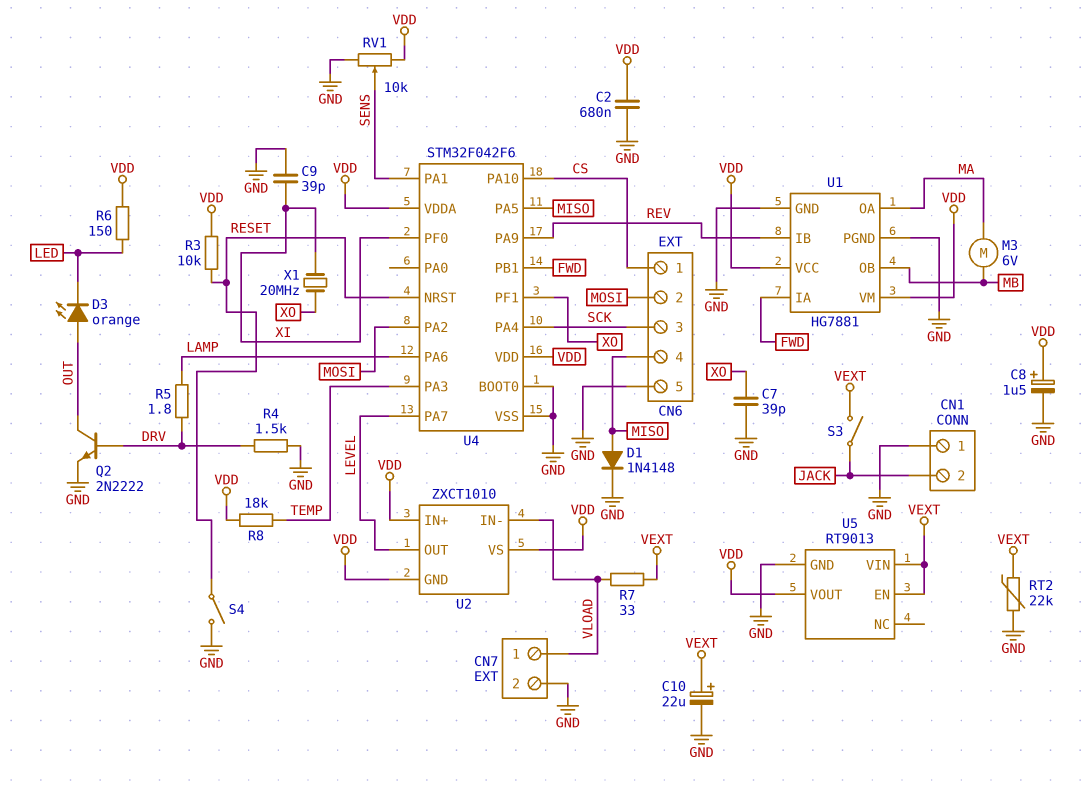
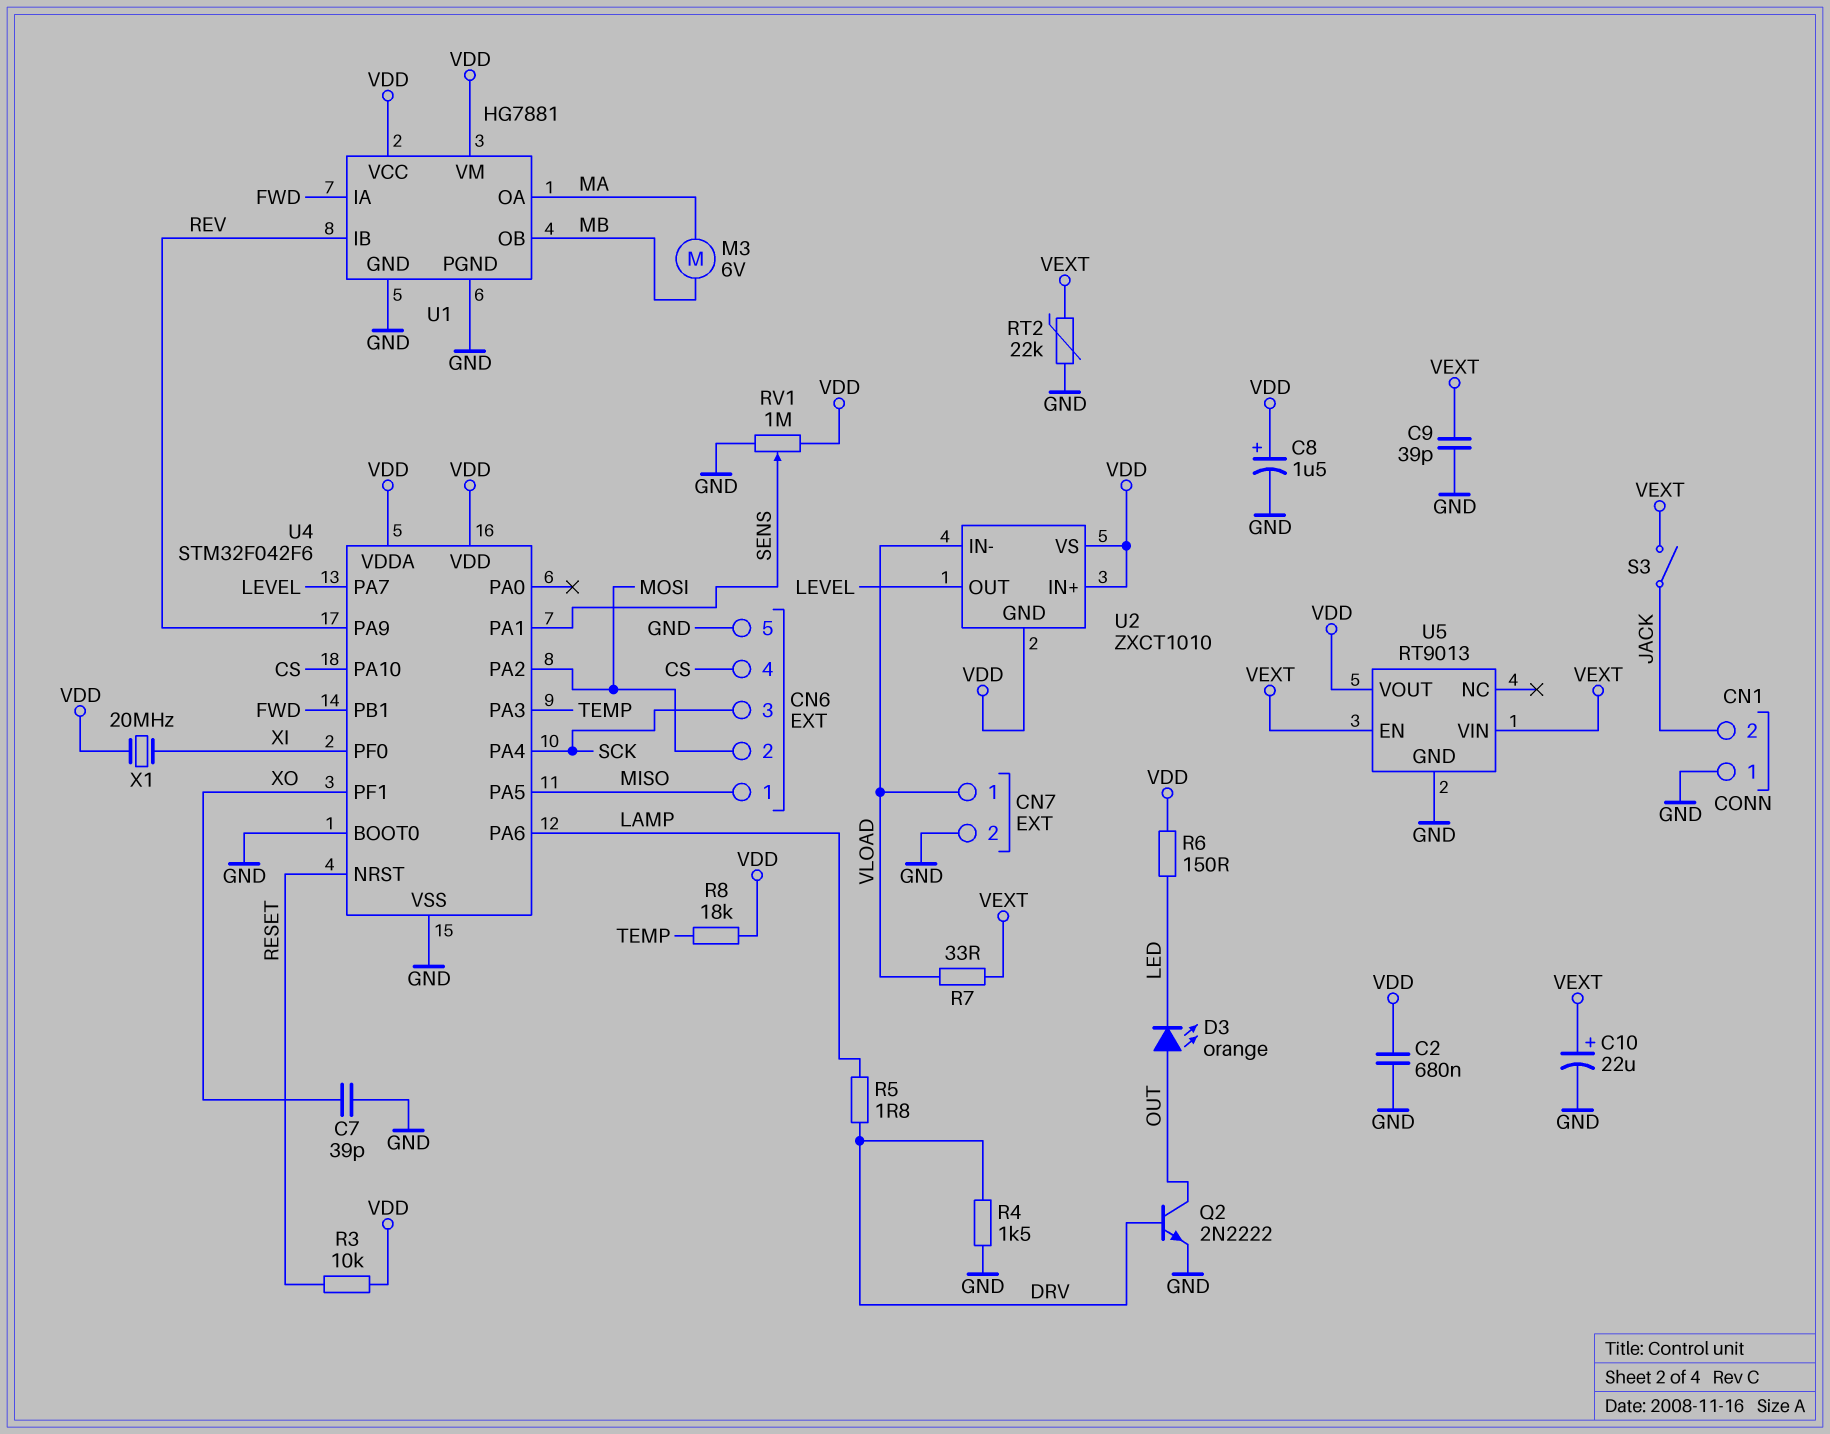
C9: 39pF (GND, XI) -> 39pF (GND, VEXT)
CN6 pin 1: CS -> MISO
CN6 pin 4: MISO -> CS
D1: diode 1N4148 (A MISO, K GND) -> none
RV1: 10k (GND, VDD, wiper SENS) -> 1M (GND, VDD, wiper SENS)
S4: switch (GND, RESET) -> none
X1: 20MHz (XI, XO) -> 20MHz (VDD, XI)

